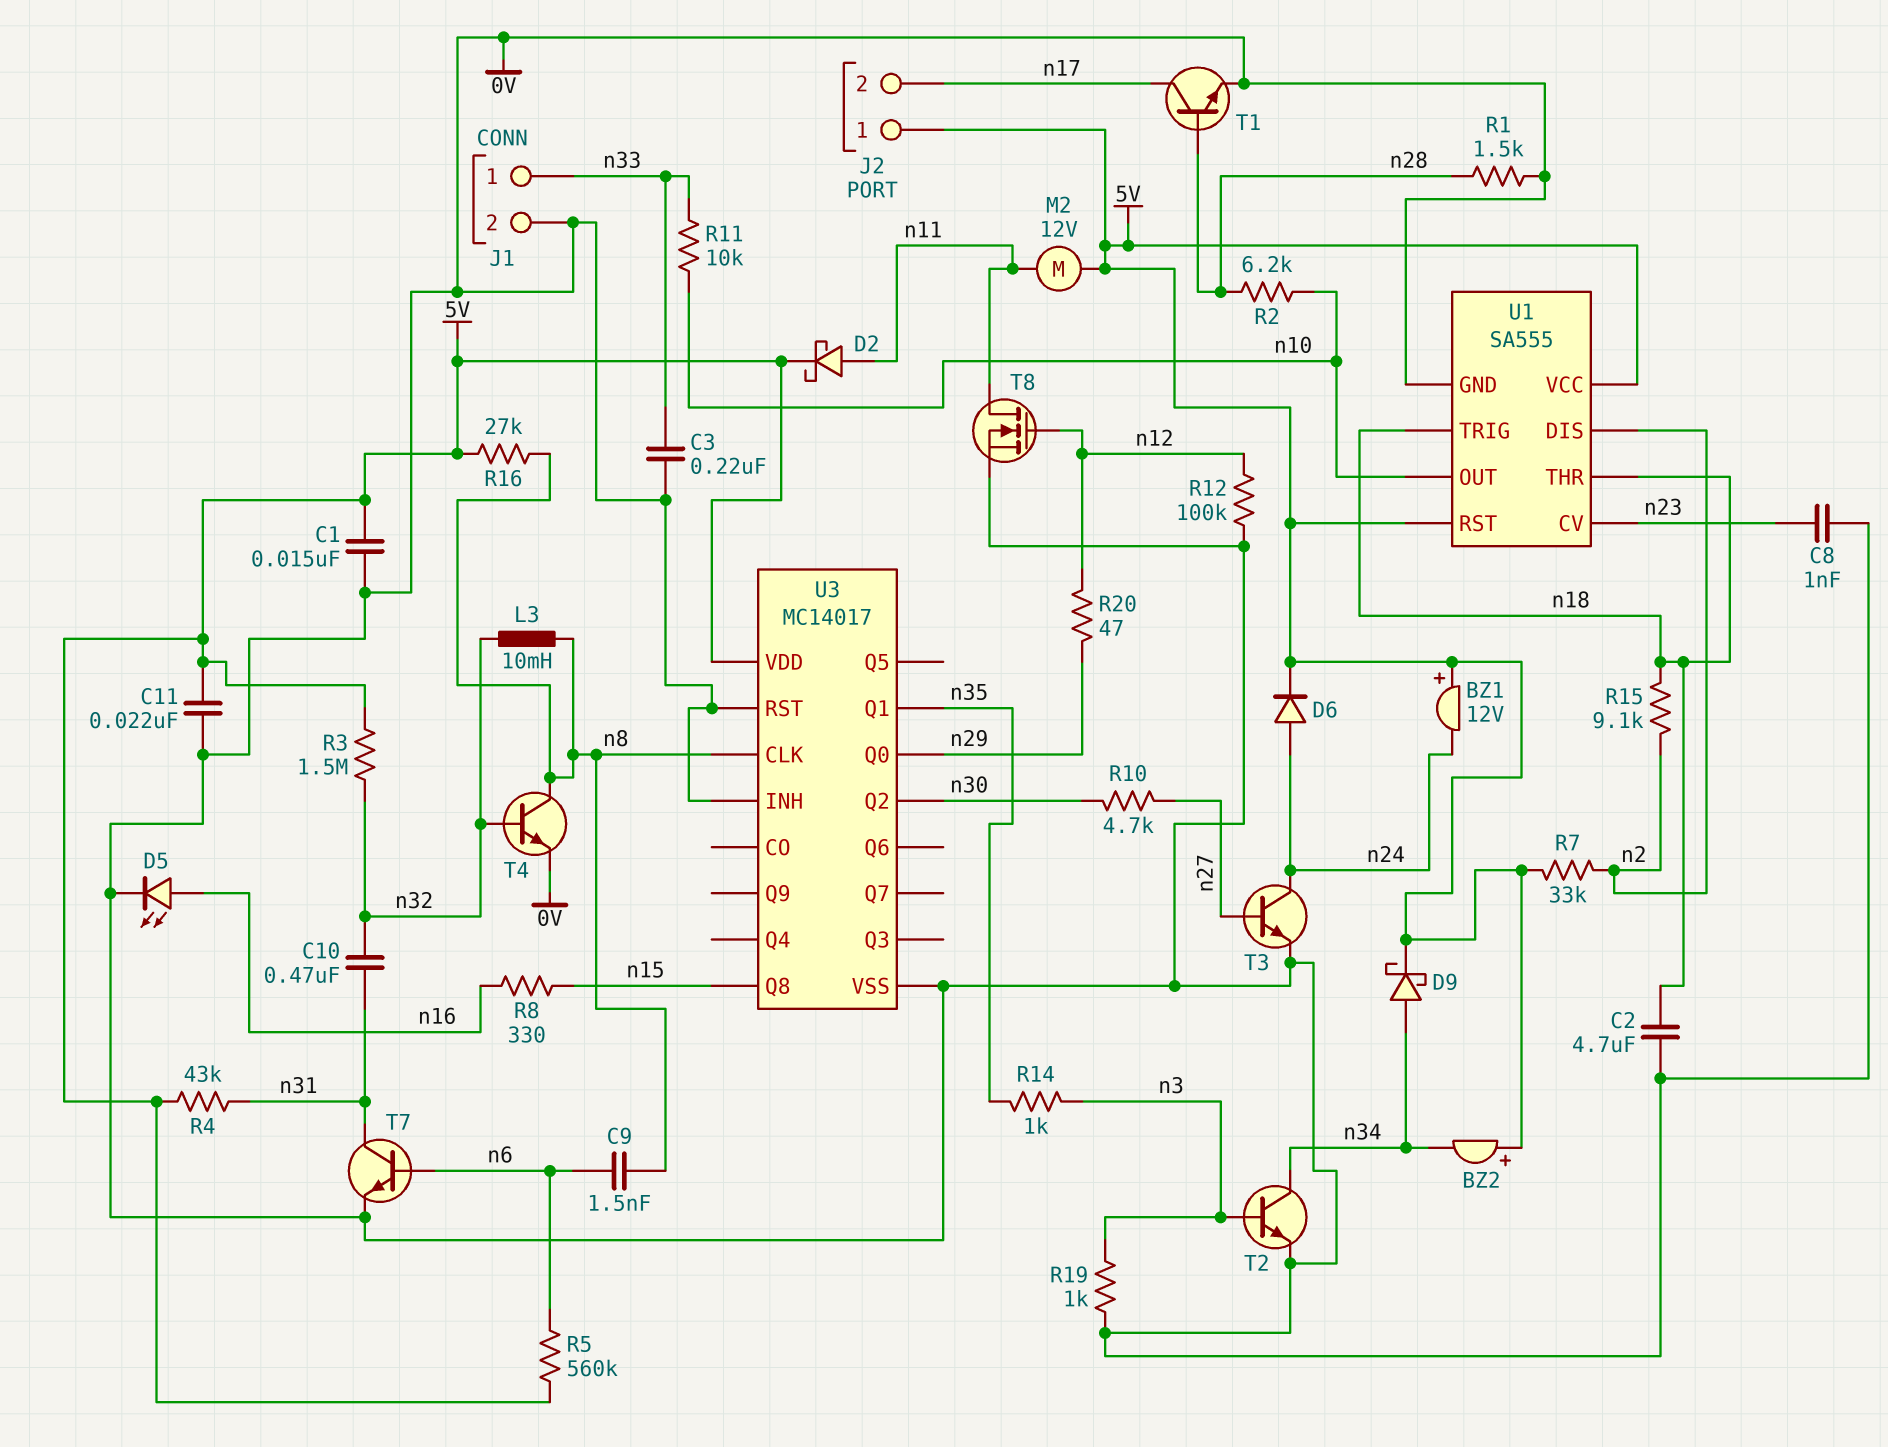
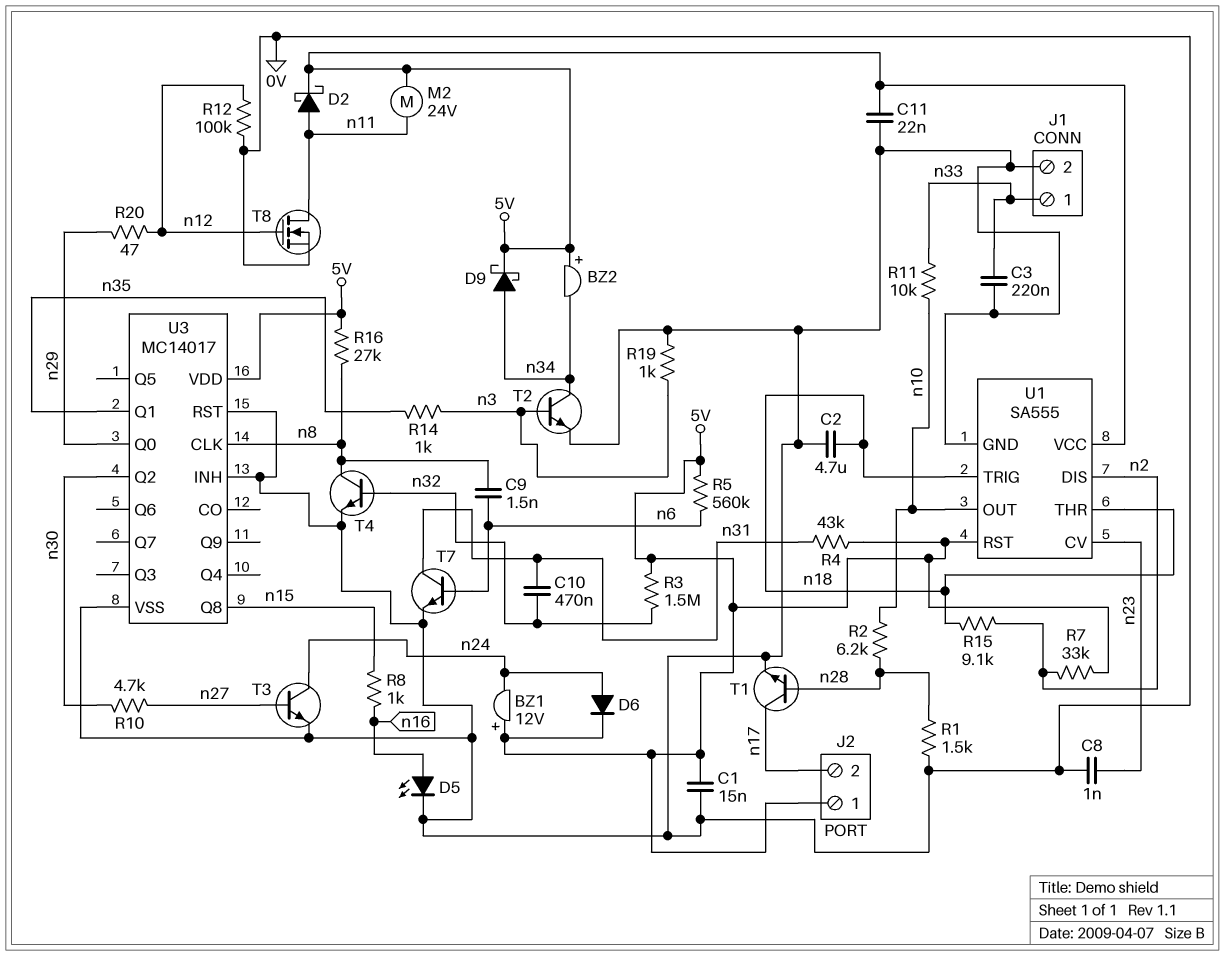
L3: 10mH (n8, n32) -> none
M2: motor 12V (5V, n11) -> motor 24V (5V, n11)
R8: 330 (n15, n16) -> 1k (n15, n16)

